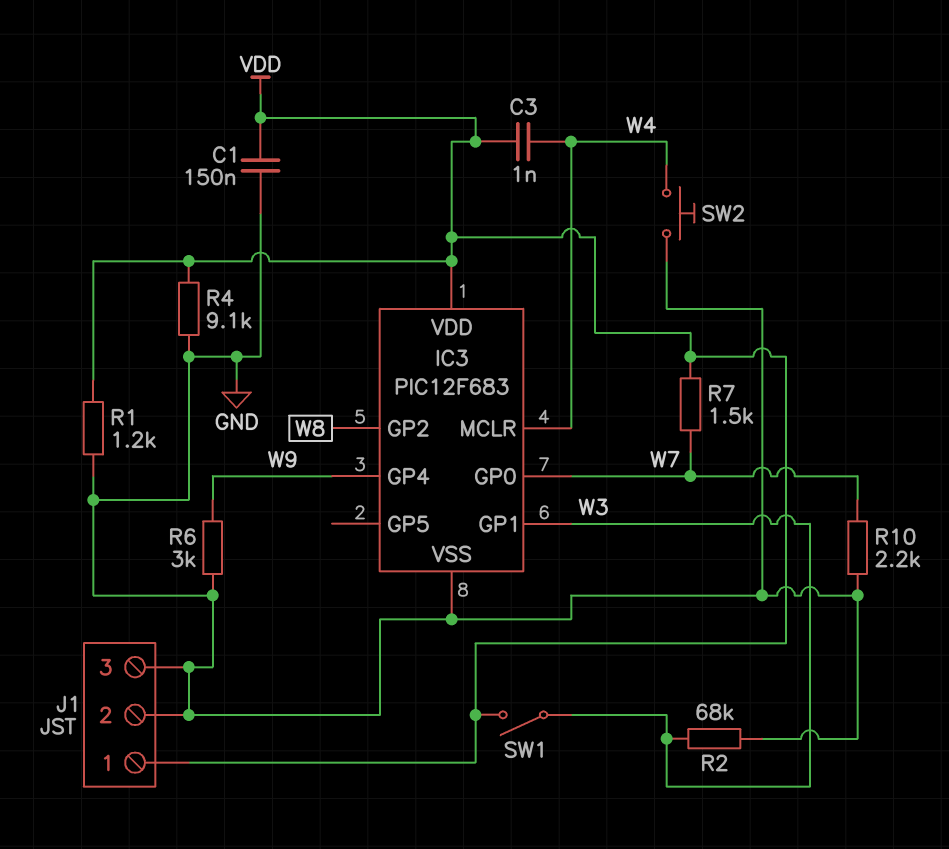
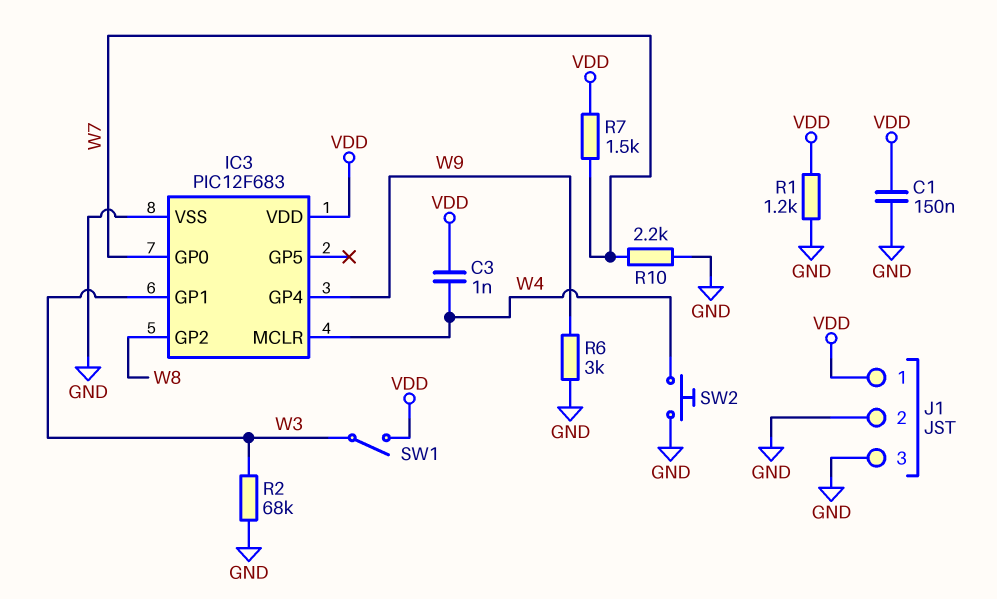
R4: 9.1k (GND, VDD) -> none

